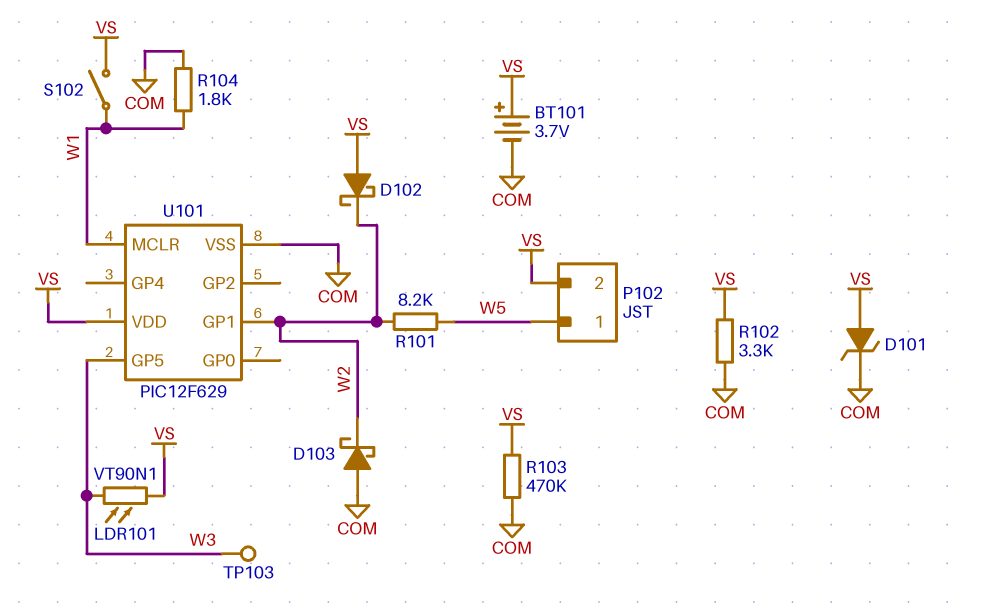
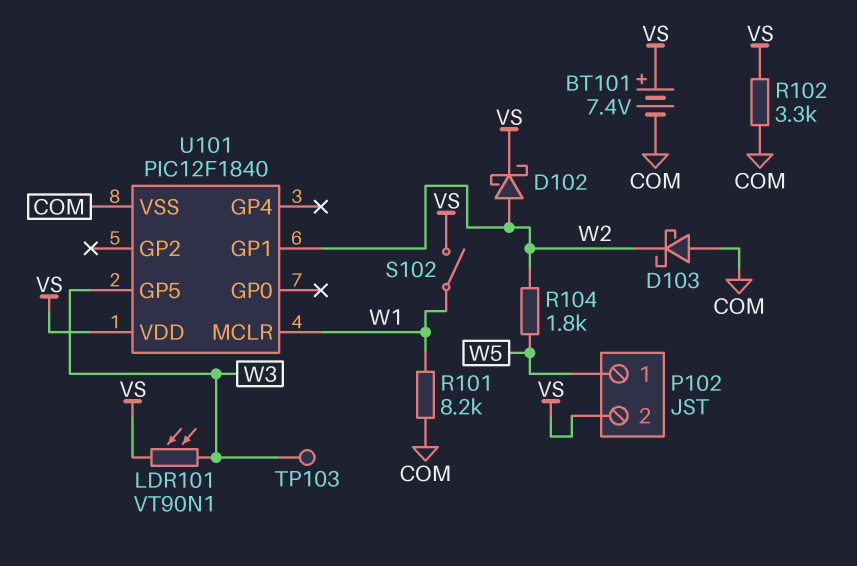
BT101: 3.7V (plus VS, minus COM) -> 7.4V (plus VS, minus COM)
D101: zener (A VS, K COM) -> none
D102: schottky (A VS, K W2) -> schottky (A W2, K VS)
R101: 8.2k (W2, W5) -> 8.2k (COM, W1)
R103: 470k (COM, VS) -> none
R104: 1.8k (COM, W1) -> 1.8k (W2, W5)
U101: PIC12F629 -> PIC12F1840

